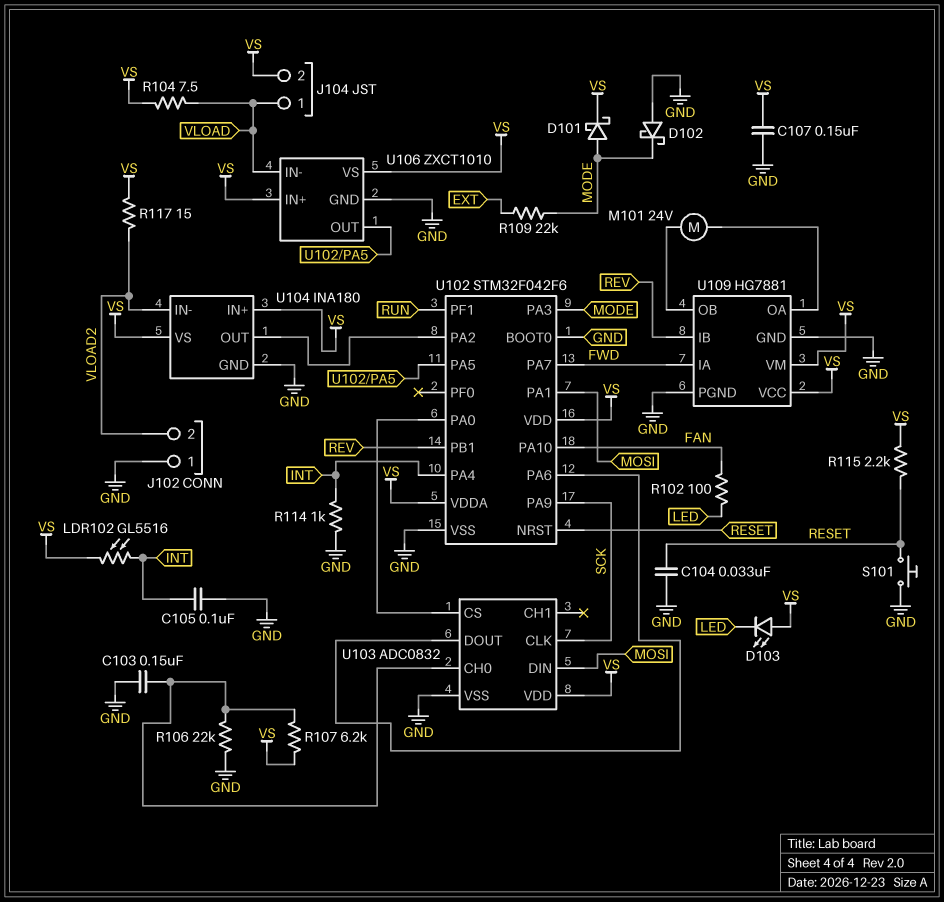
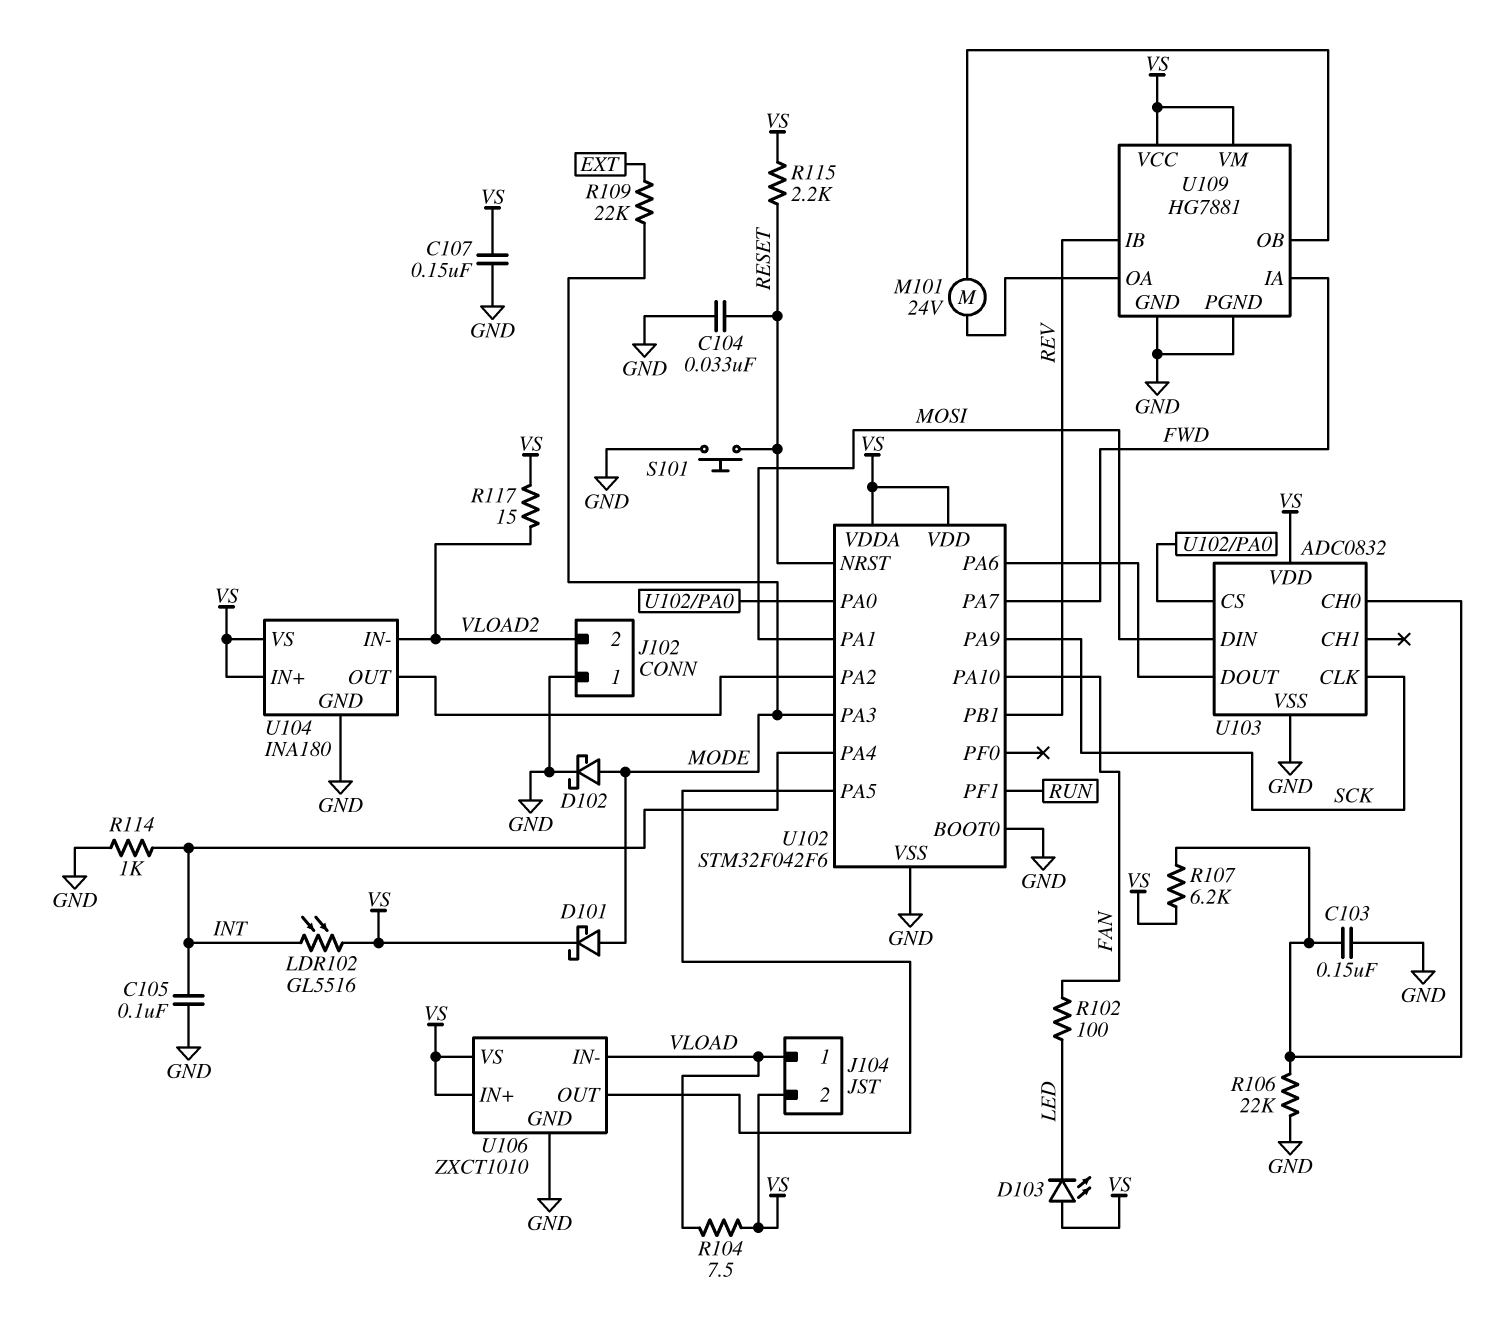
D102: schottky (A GND, K MODE) -> schottky (A MODE, K GND)

